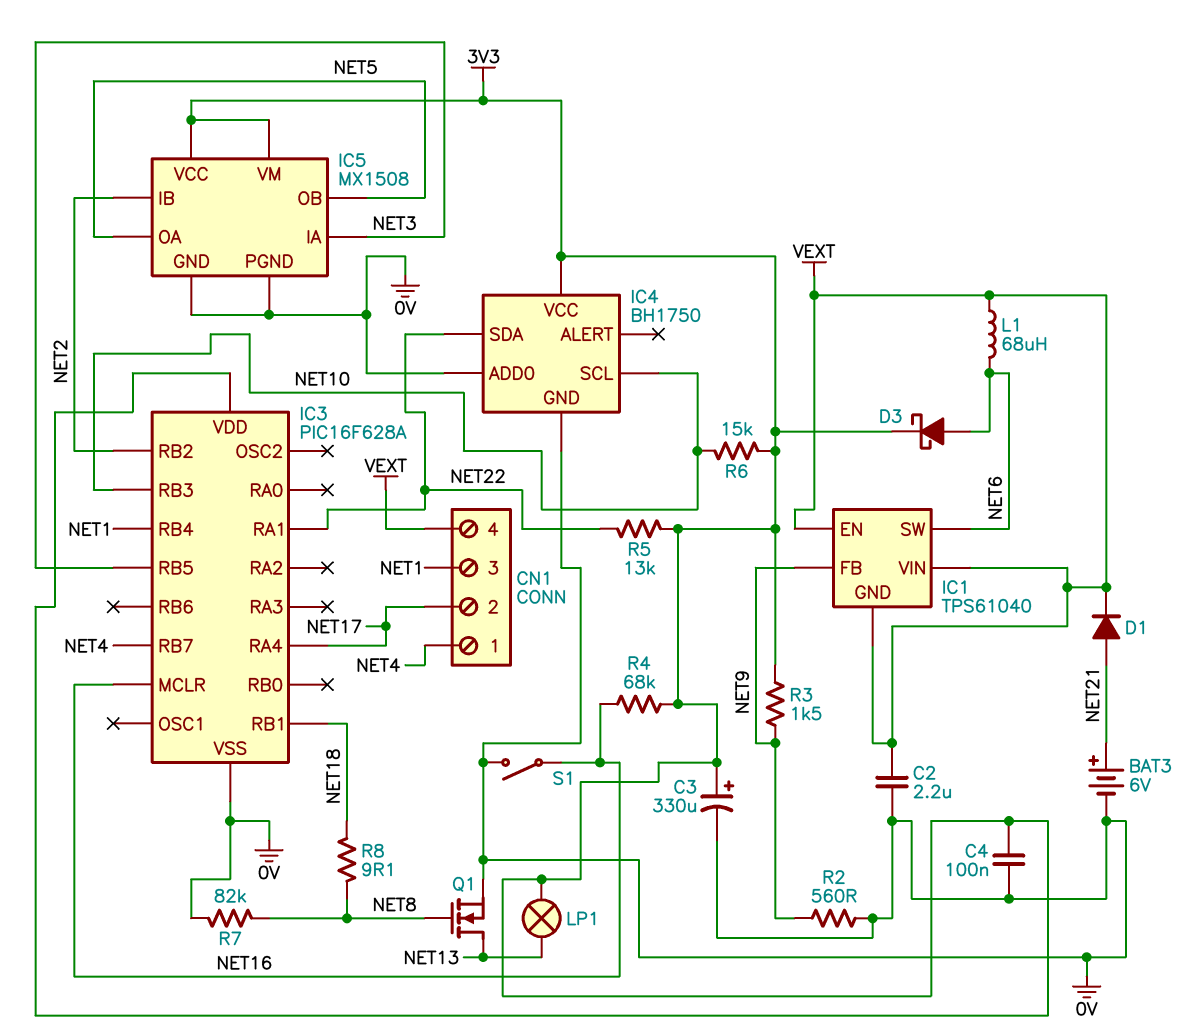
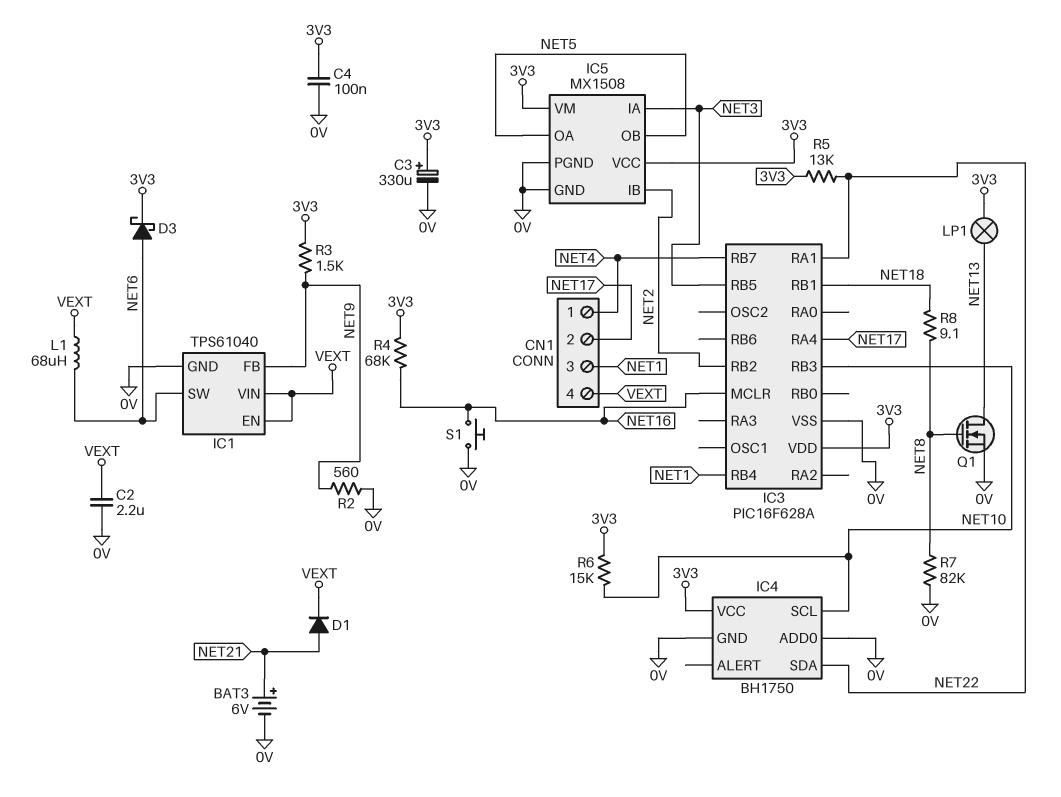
IC1 pin GND: VEXT -> 0V
S1: switch (0V, NET16) -> button (0V, NET16)

